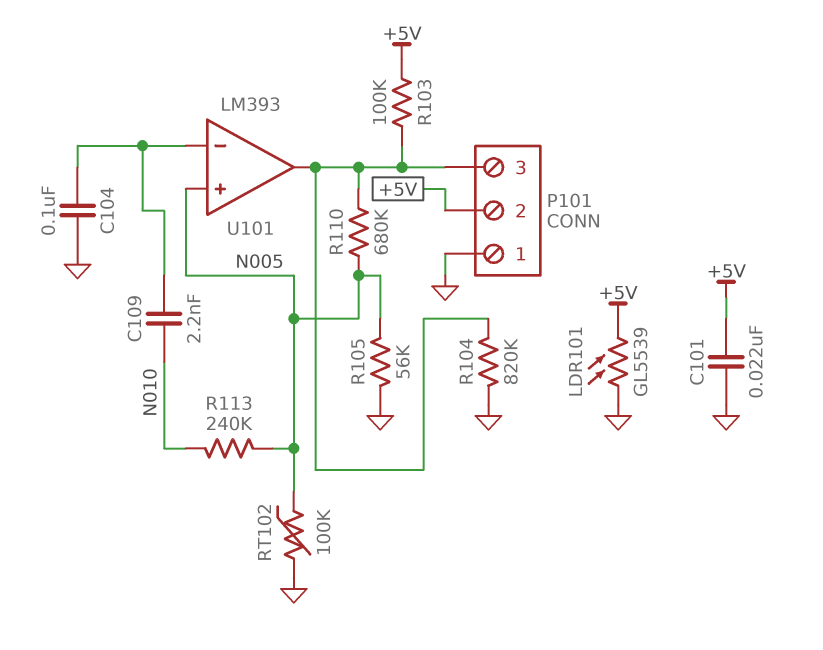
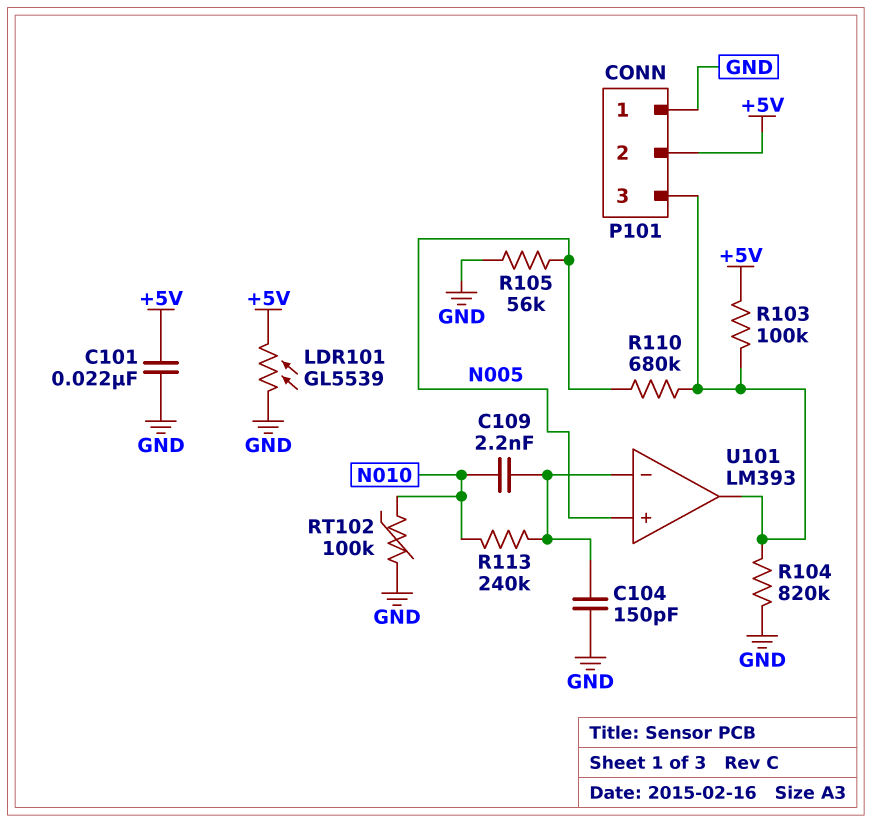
C104: 100nF (GND, U101/in-) -> 150pF (GND, U101/in-)
R113: 240k (N005, N010) -> 240k (N010, U101/in-)
RT102: 100k (GND, N005) -> 100k (GND, N010)

